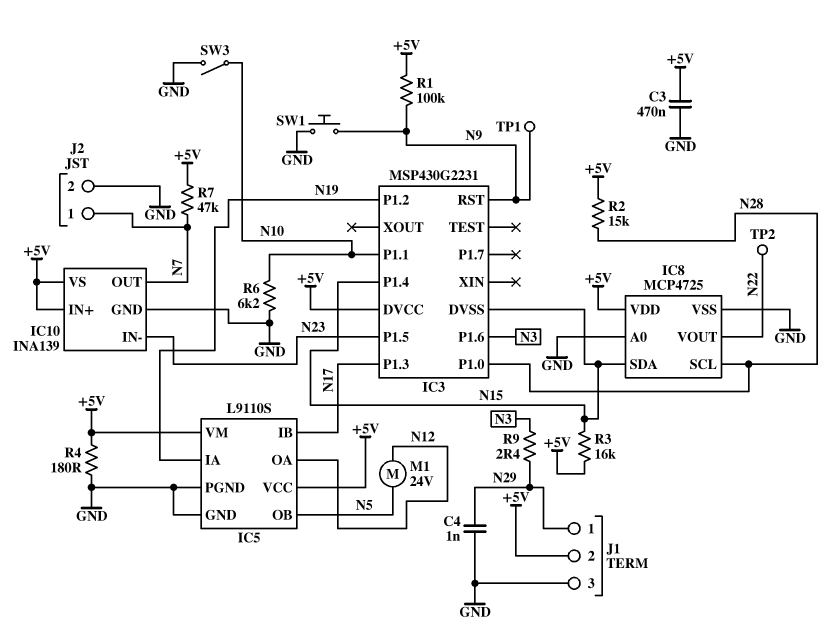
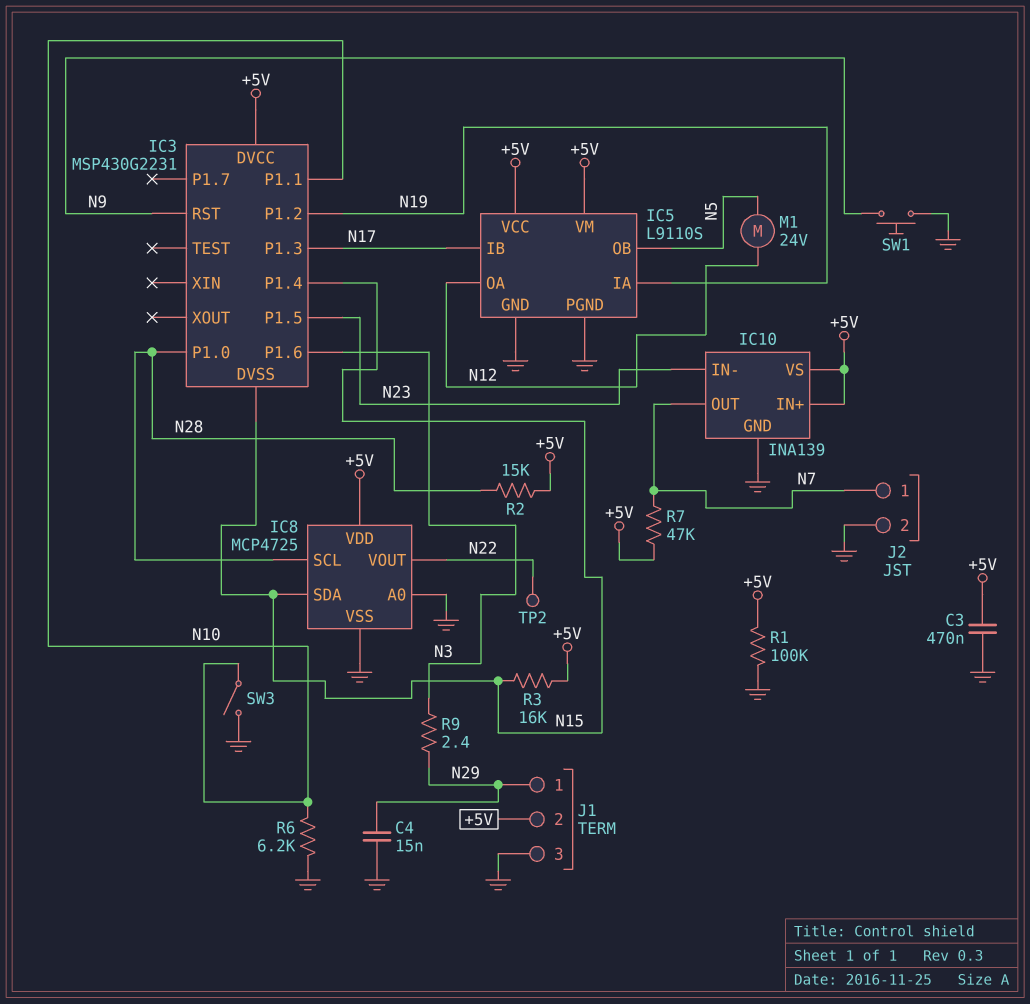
C4: 1nF (GND, N29) -> 15nF (GND, N29)
R1: 100k (+5V, N9) -> 100k (+5V, GND)
R4: 180 (+5V, GND) -> none
TP1: test point (N9) -> none

